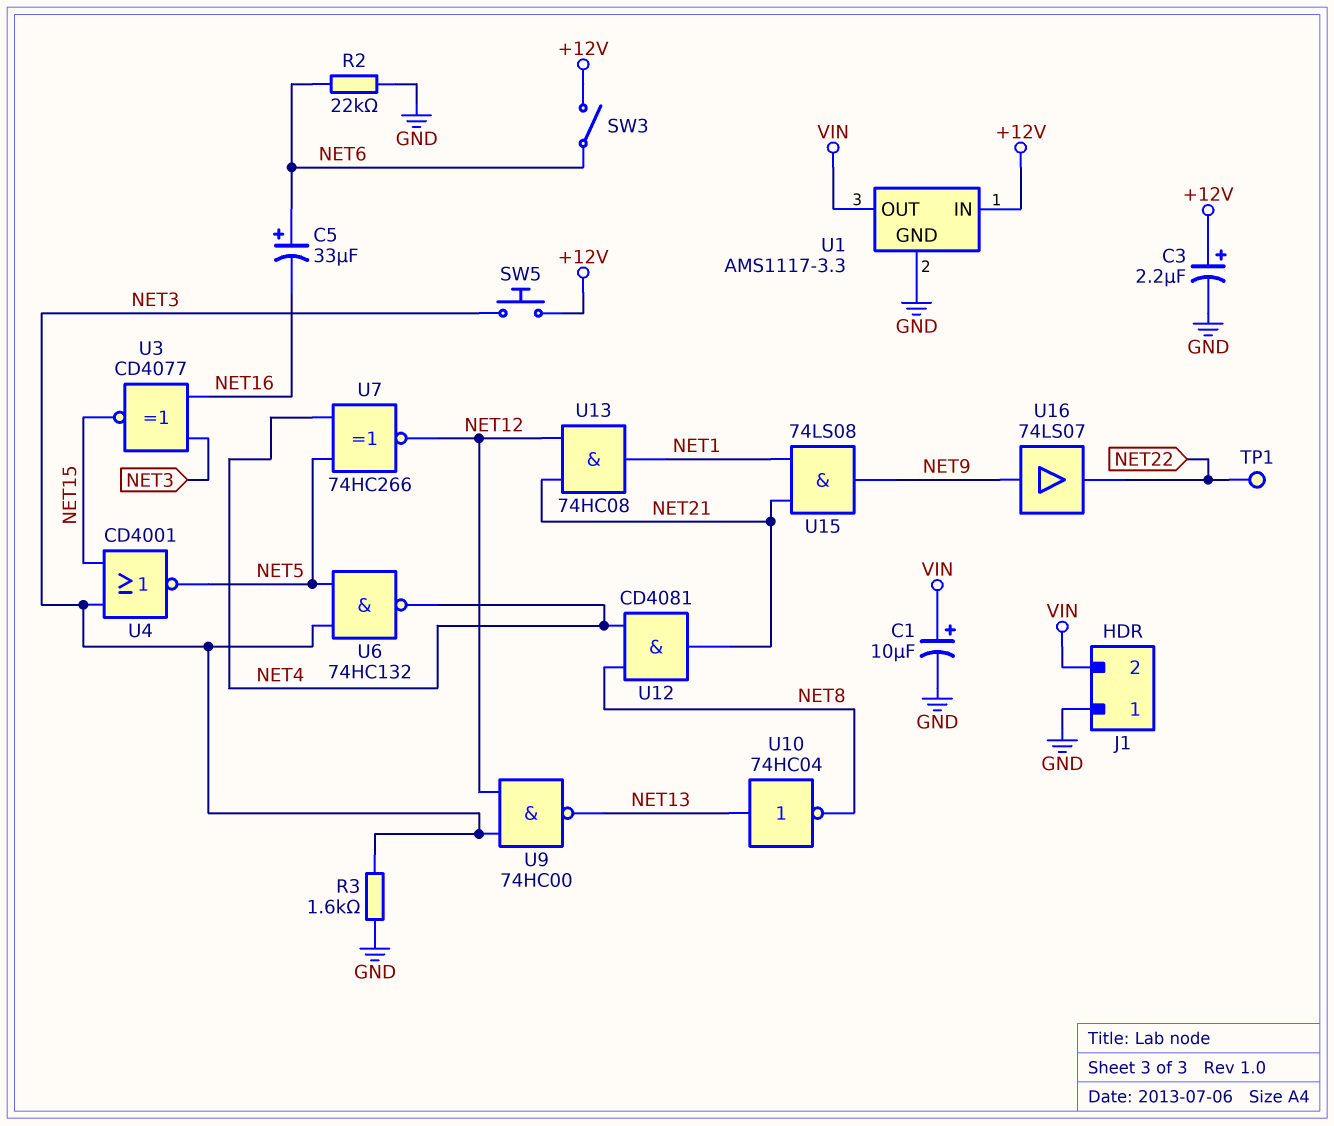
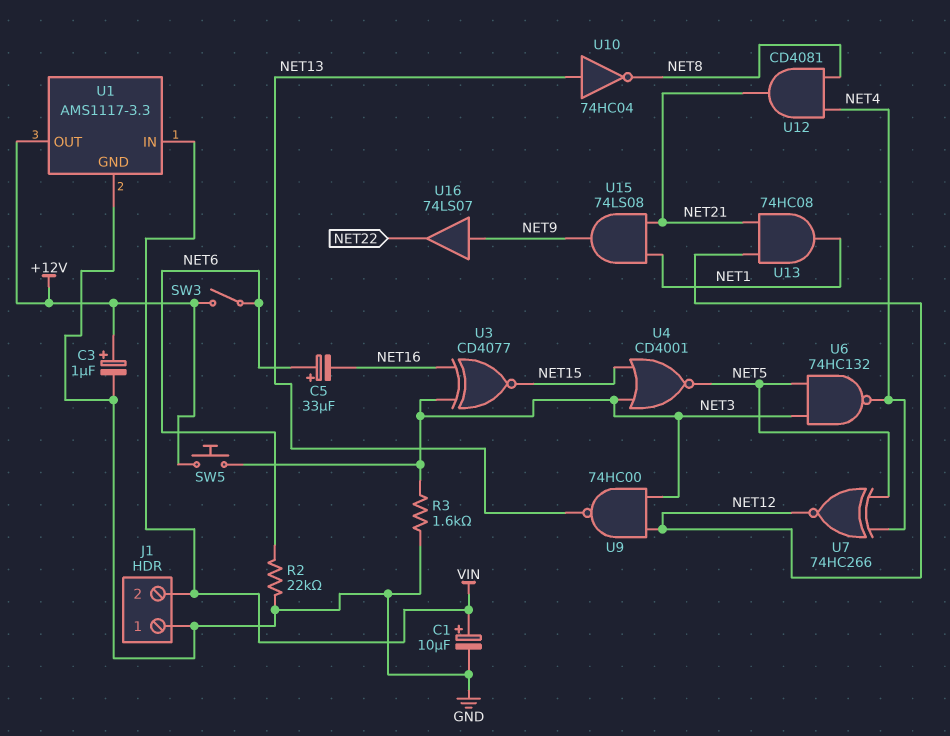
C3: 2.2uF (plus +12V, minus GND) -> 1uF (plus +12V, minus GND)
TP1: test point (NET22) -> none
U1 pin IN: +12V -> VIN
U1 pin OUT: VIN -> +12V

